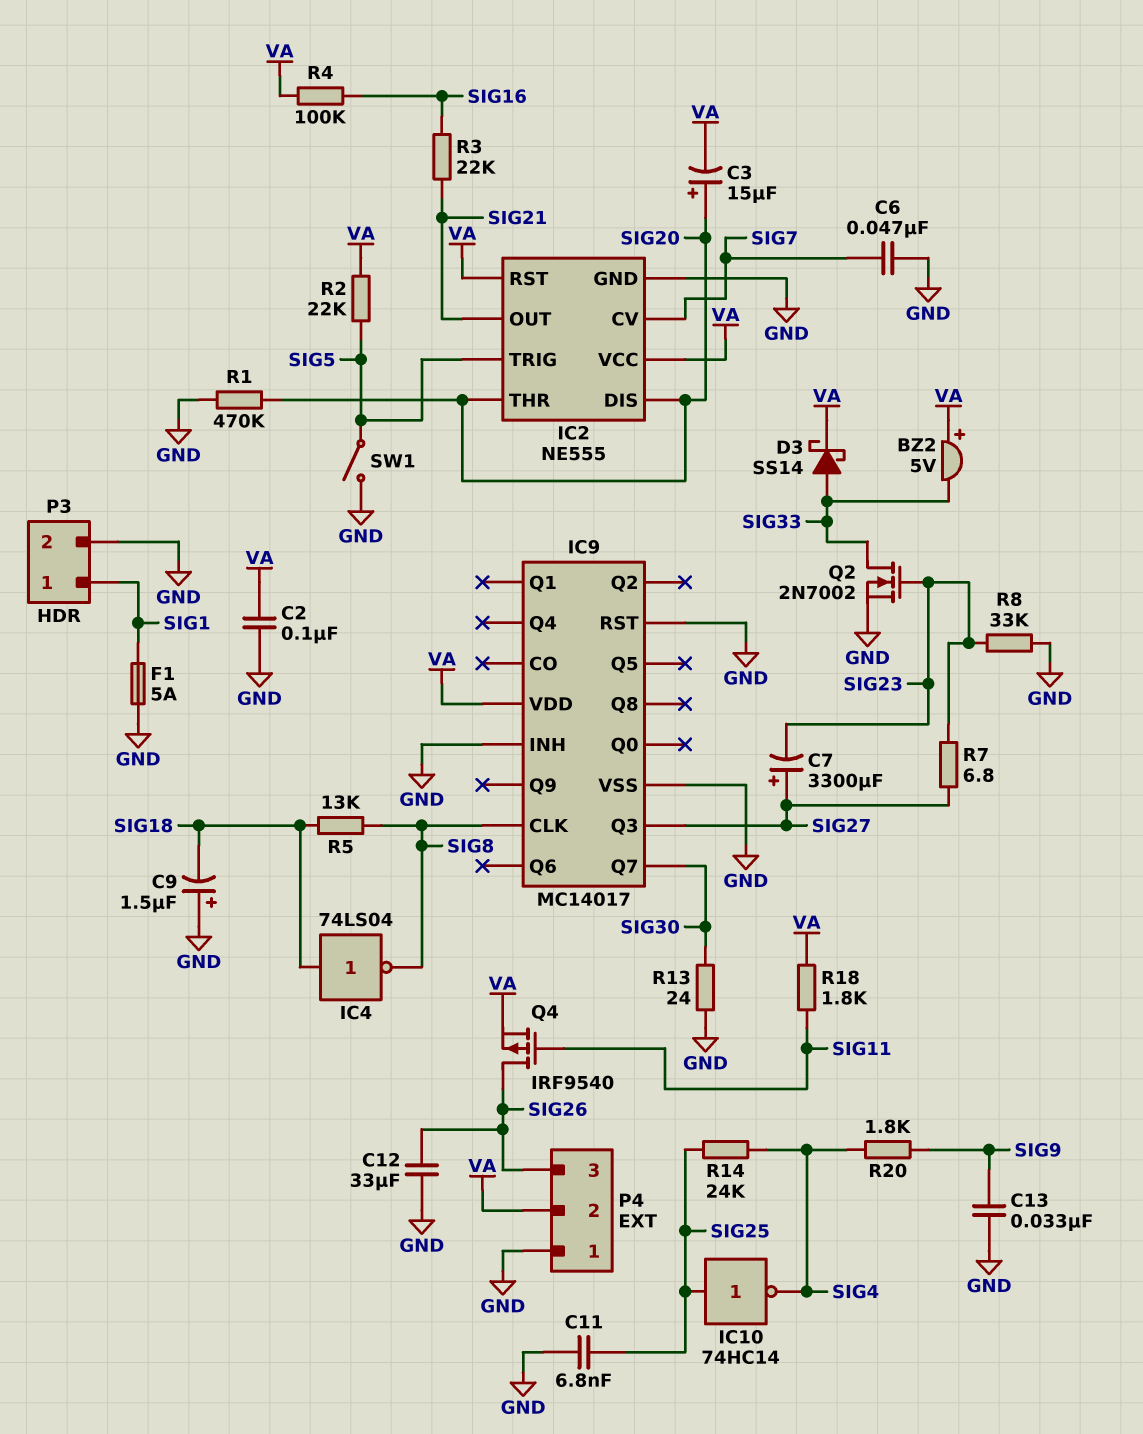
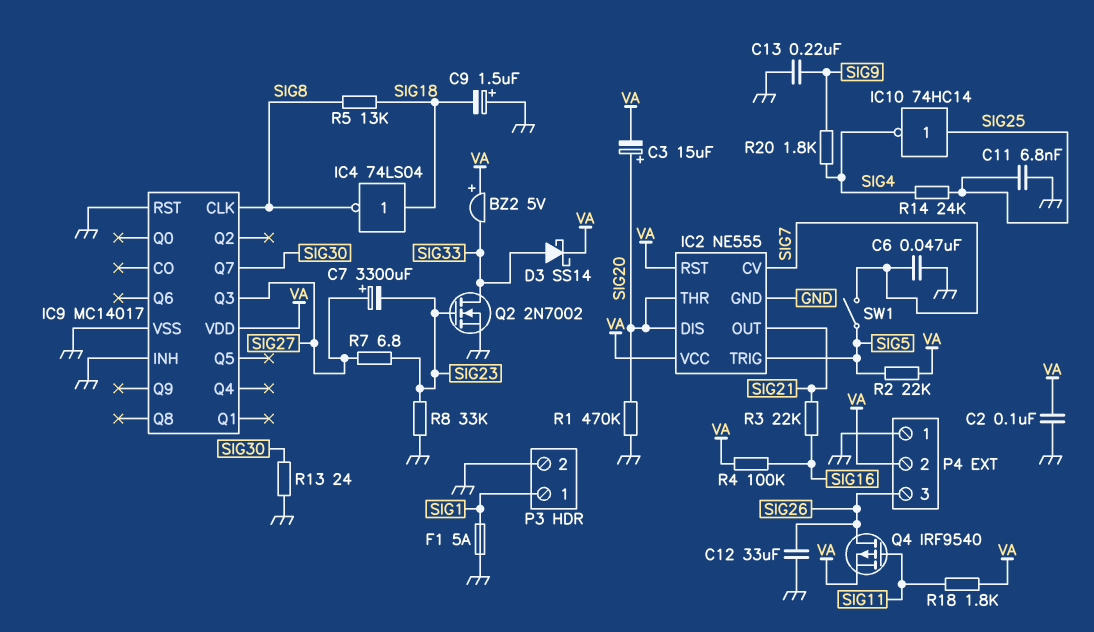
C13: 33nF (GND, SIG9) -> 220nF (GND, SIG9)
SW1: switch (GND, SIG5) -> switch (SIG5, SIG7)

